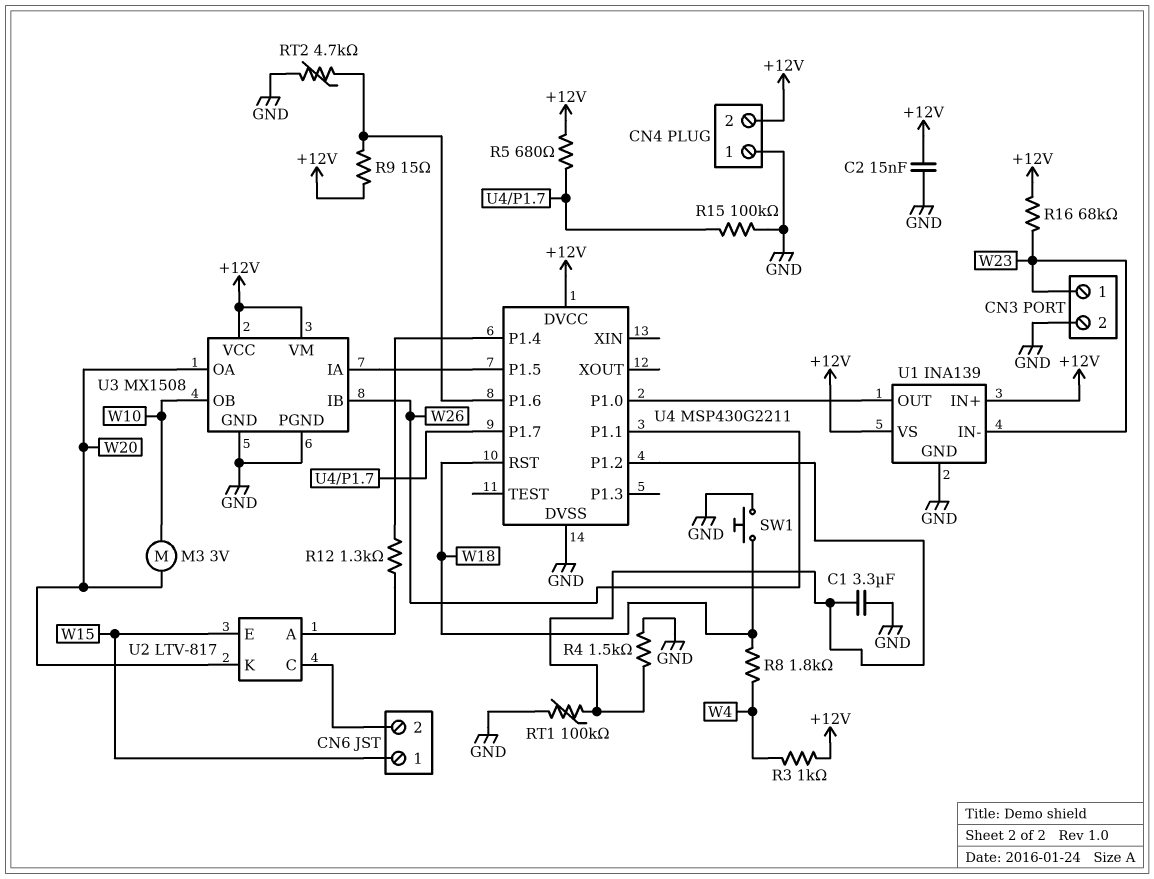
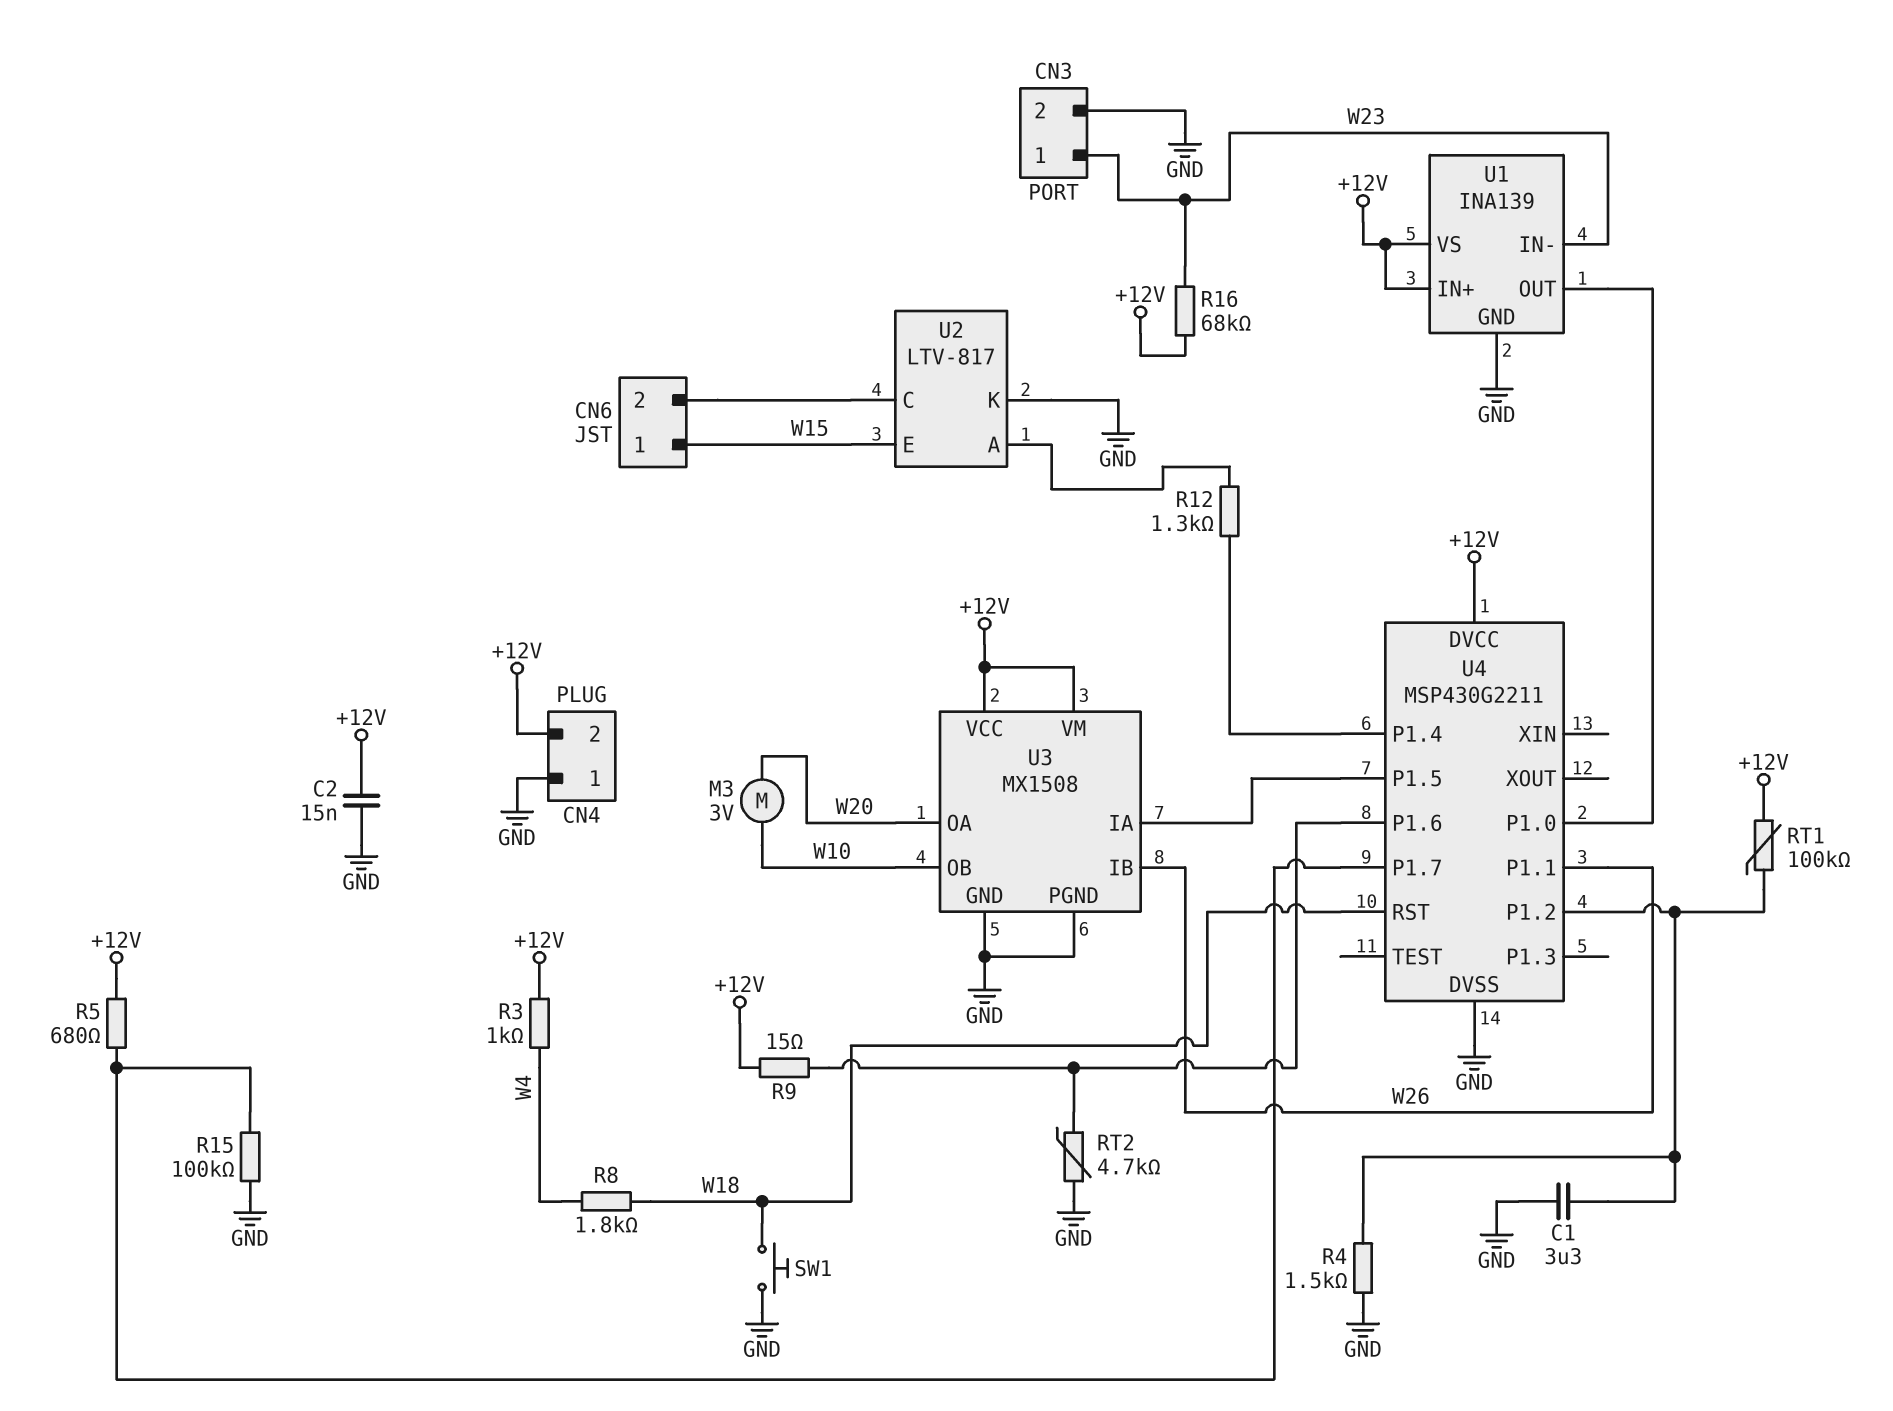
RT1: 100k (GND, U4/P1.2) -> 100k (+12V, U4/P1.2)
U2 pin K: W20 -> GND

